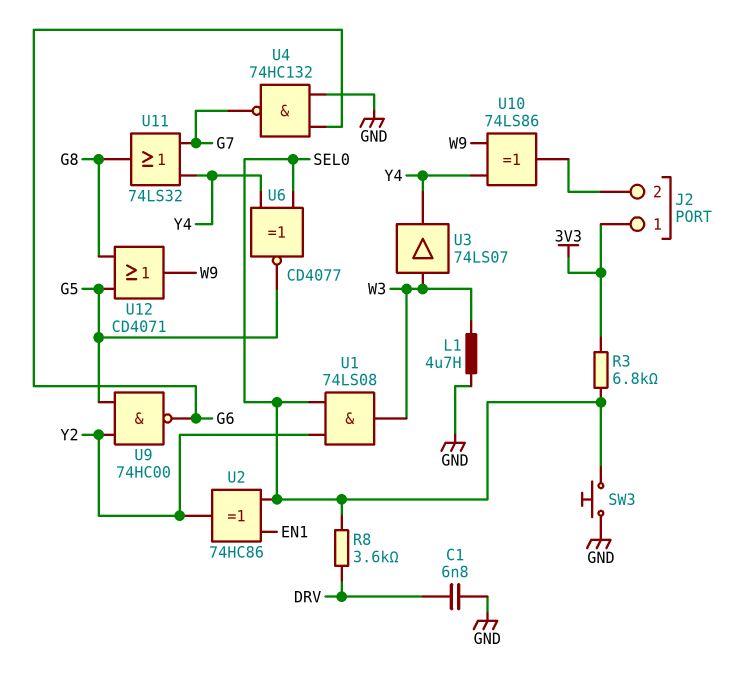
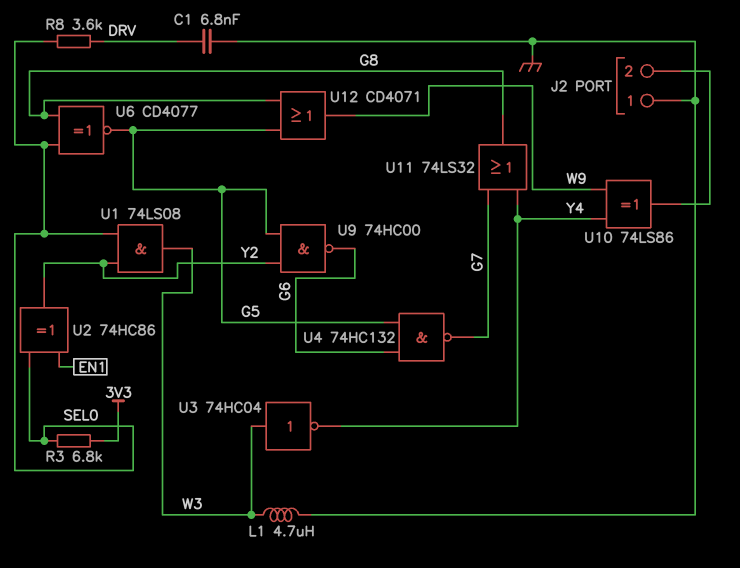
J2 pin 1: 3V3 -> GND
SW3: button (GND, SEL0) -> none
U3: buffer 74LS07 (in W3, out Y4) -> NOT 74HC04 (in W3, out Y4)
U4: NAND 74HC132 (in G6, in GND, out G7) -> NAND 74HC132 (in G5, in G6, out G7)
U6: XNOR CD4077 (in SEL0, in Y4, out G5) -> XNOR CD4077 (in G8, in SEL0, out G5)

